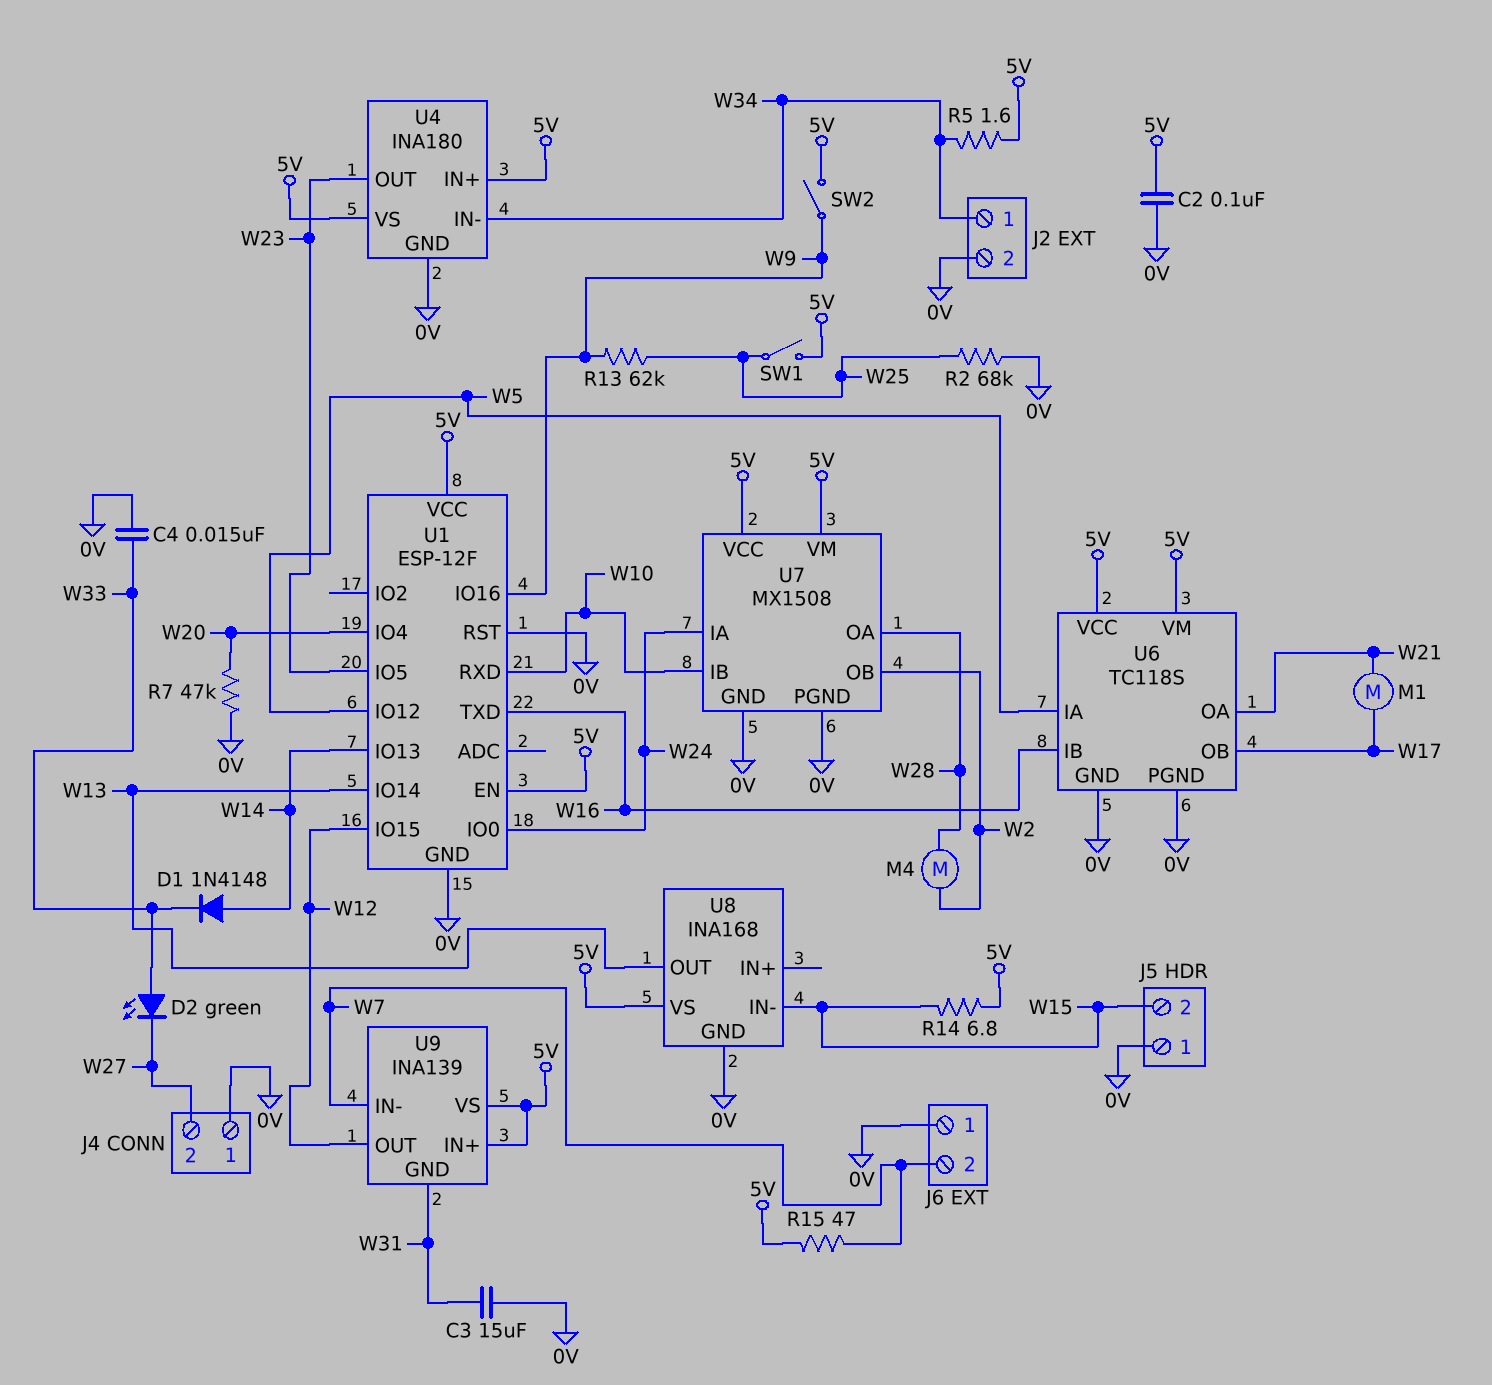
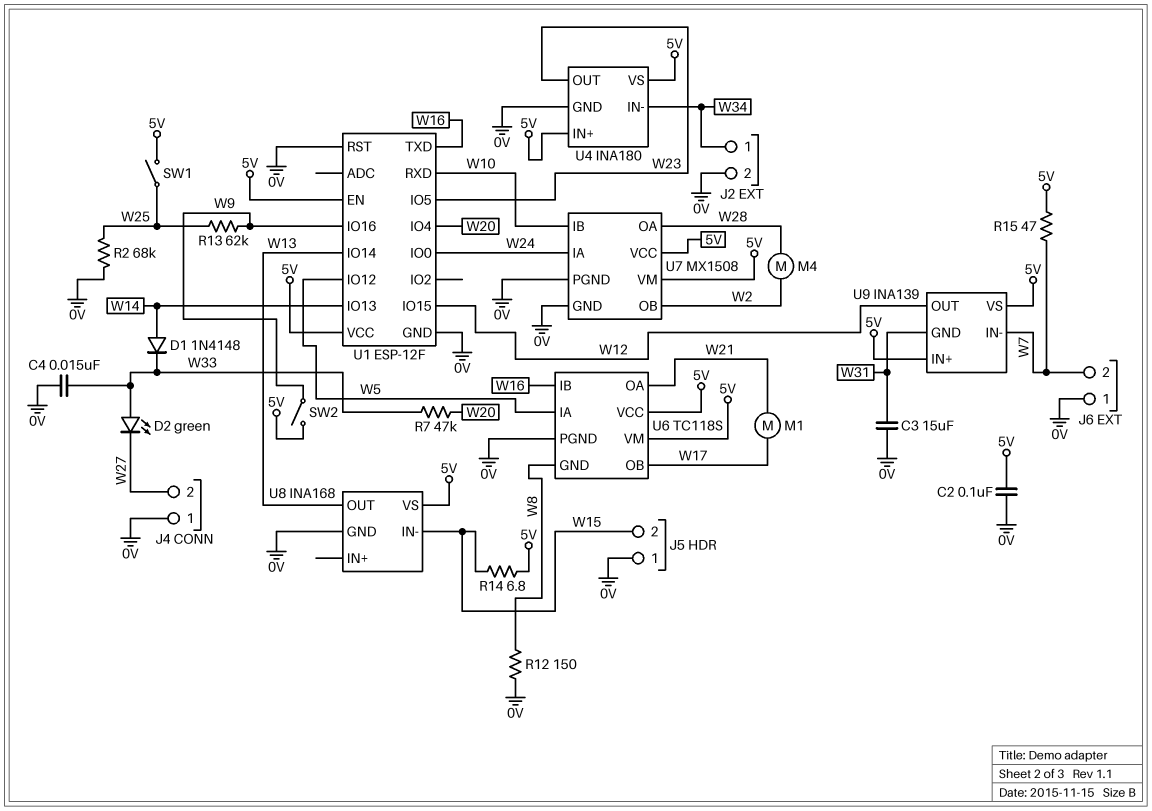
R5: 1.6 (5V, W34) -> none
R7: 47k (0V, W20) -> 47k (W20, W33)
R12: none -> 150 (0V, W8)
U6 pin GND: 0V -> W8

